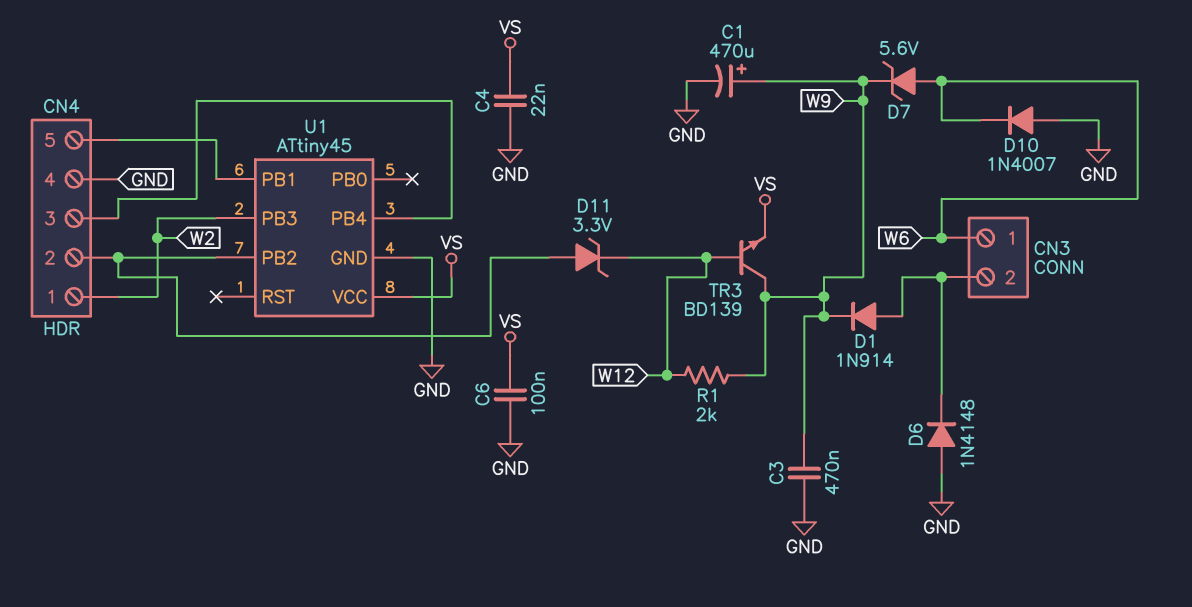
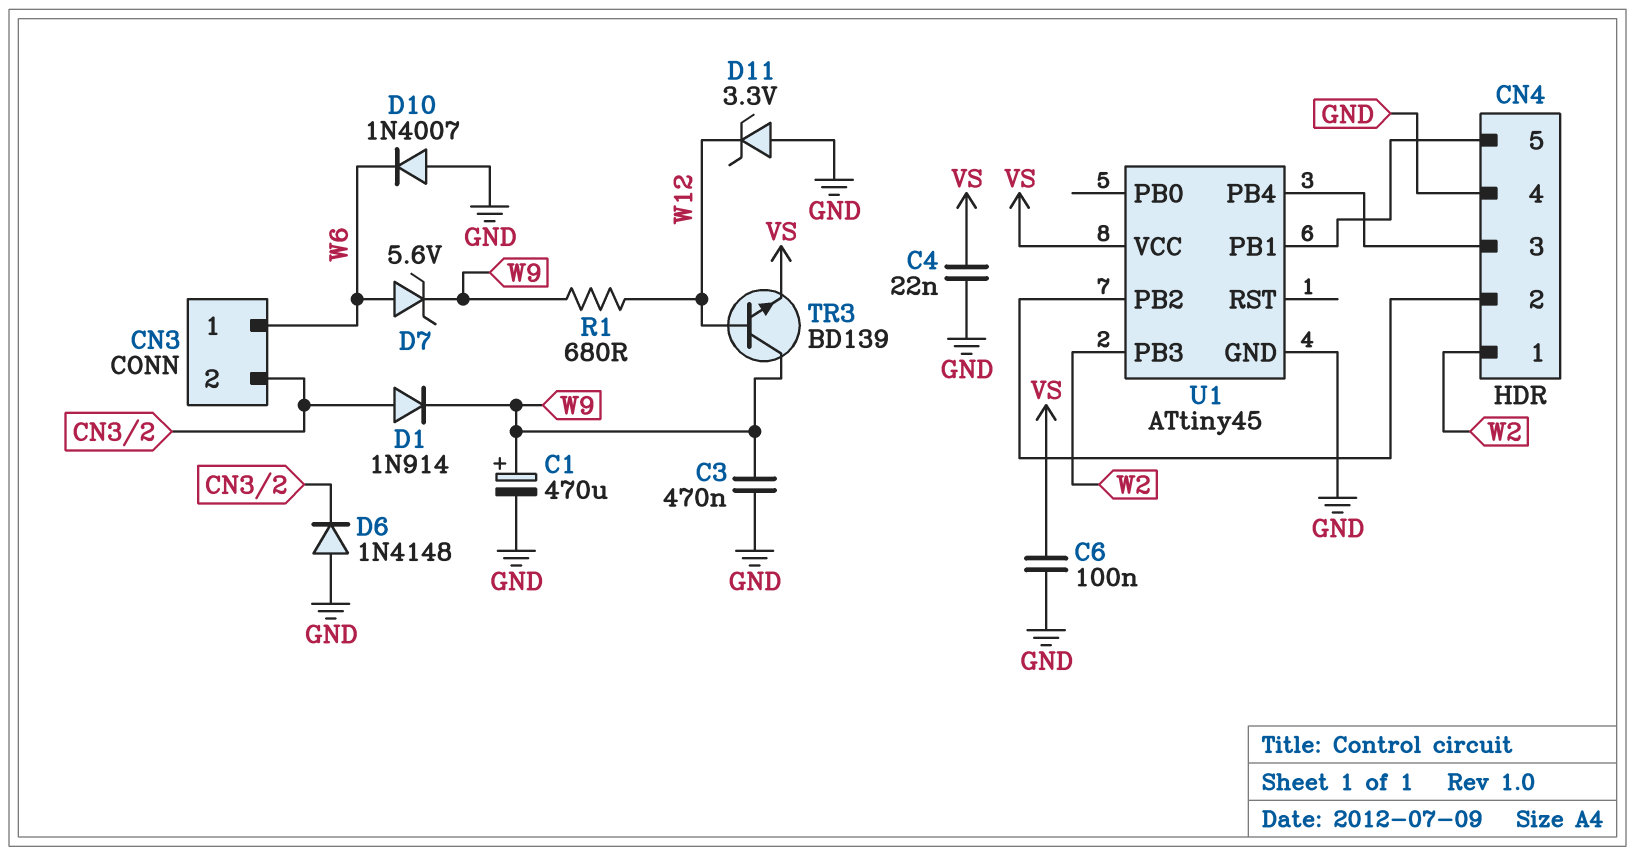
D11: zener 3.3V (A CN4/2, K W12) -> zener 3.3V (A GND, K W12)
R1: 2k (W9, W12) -> 680 (W9, W12)

